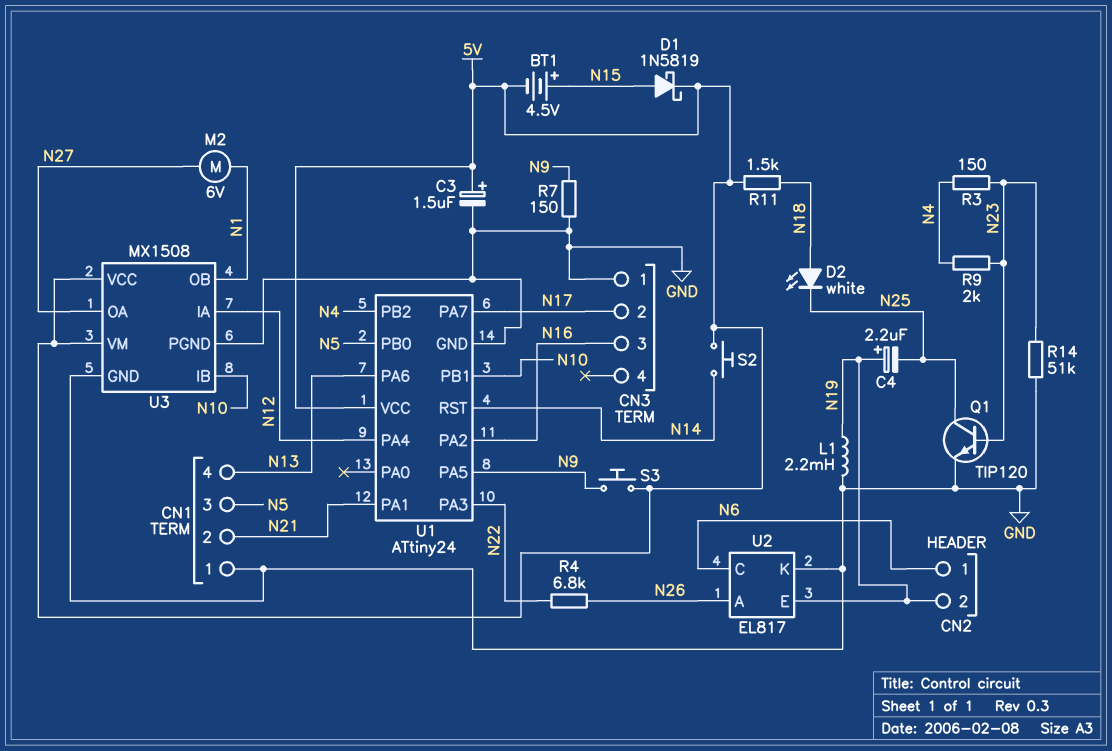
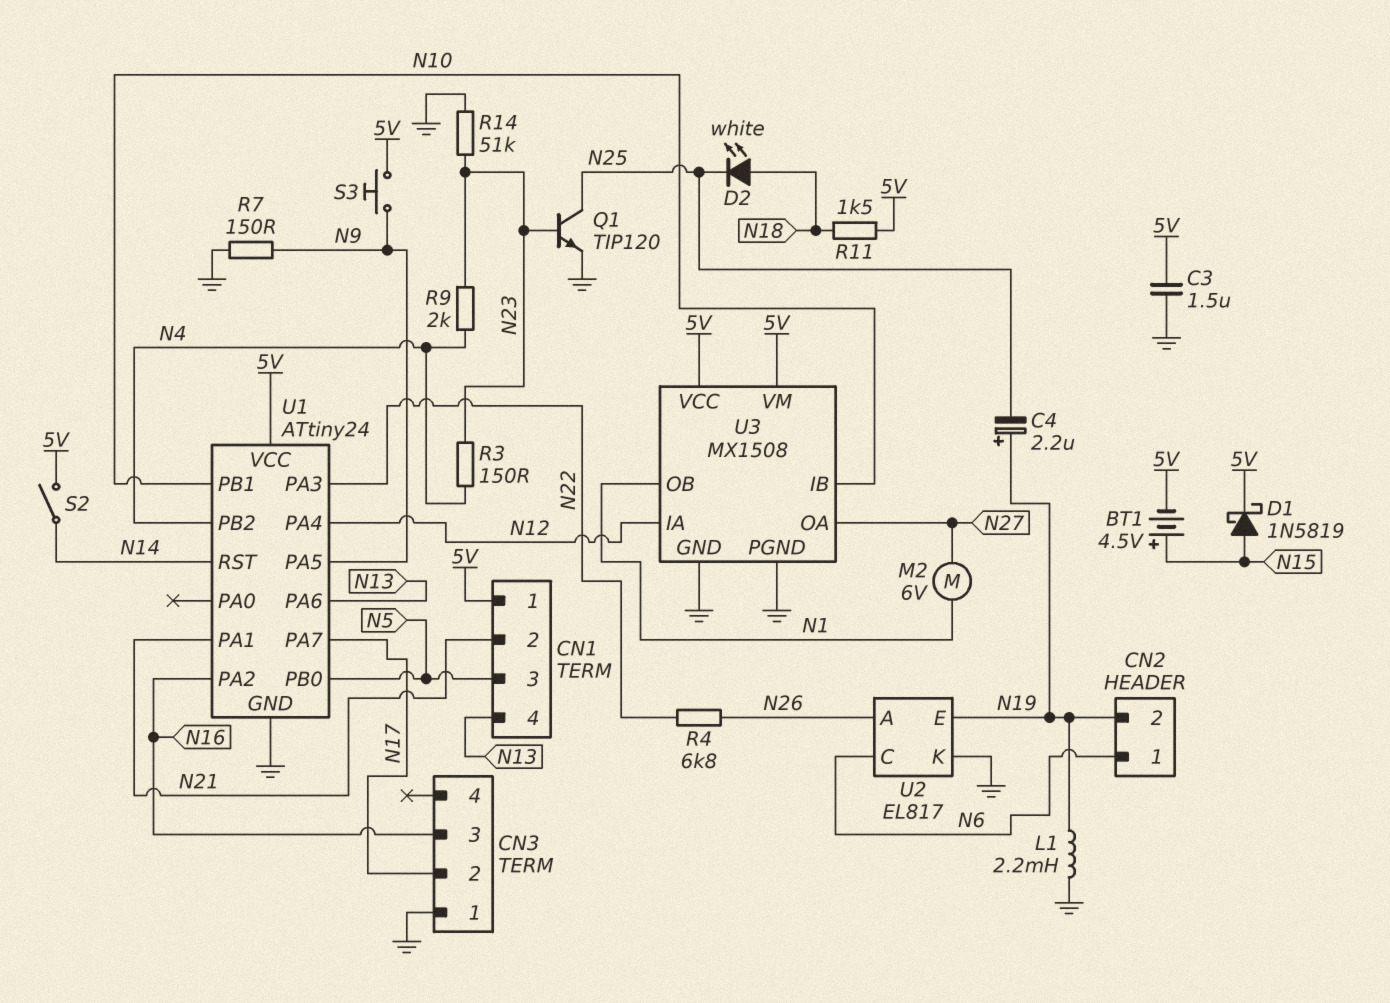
C3: 1.5uF (plus 5V, minus GND) -> 1.5uF (5V, GND)
CN1 pin 1: GND -> 5V
S2: button (5V, N14) -> switch (5V, N14)

